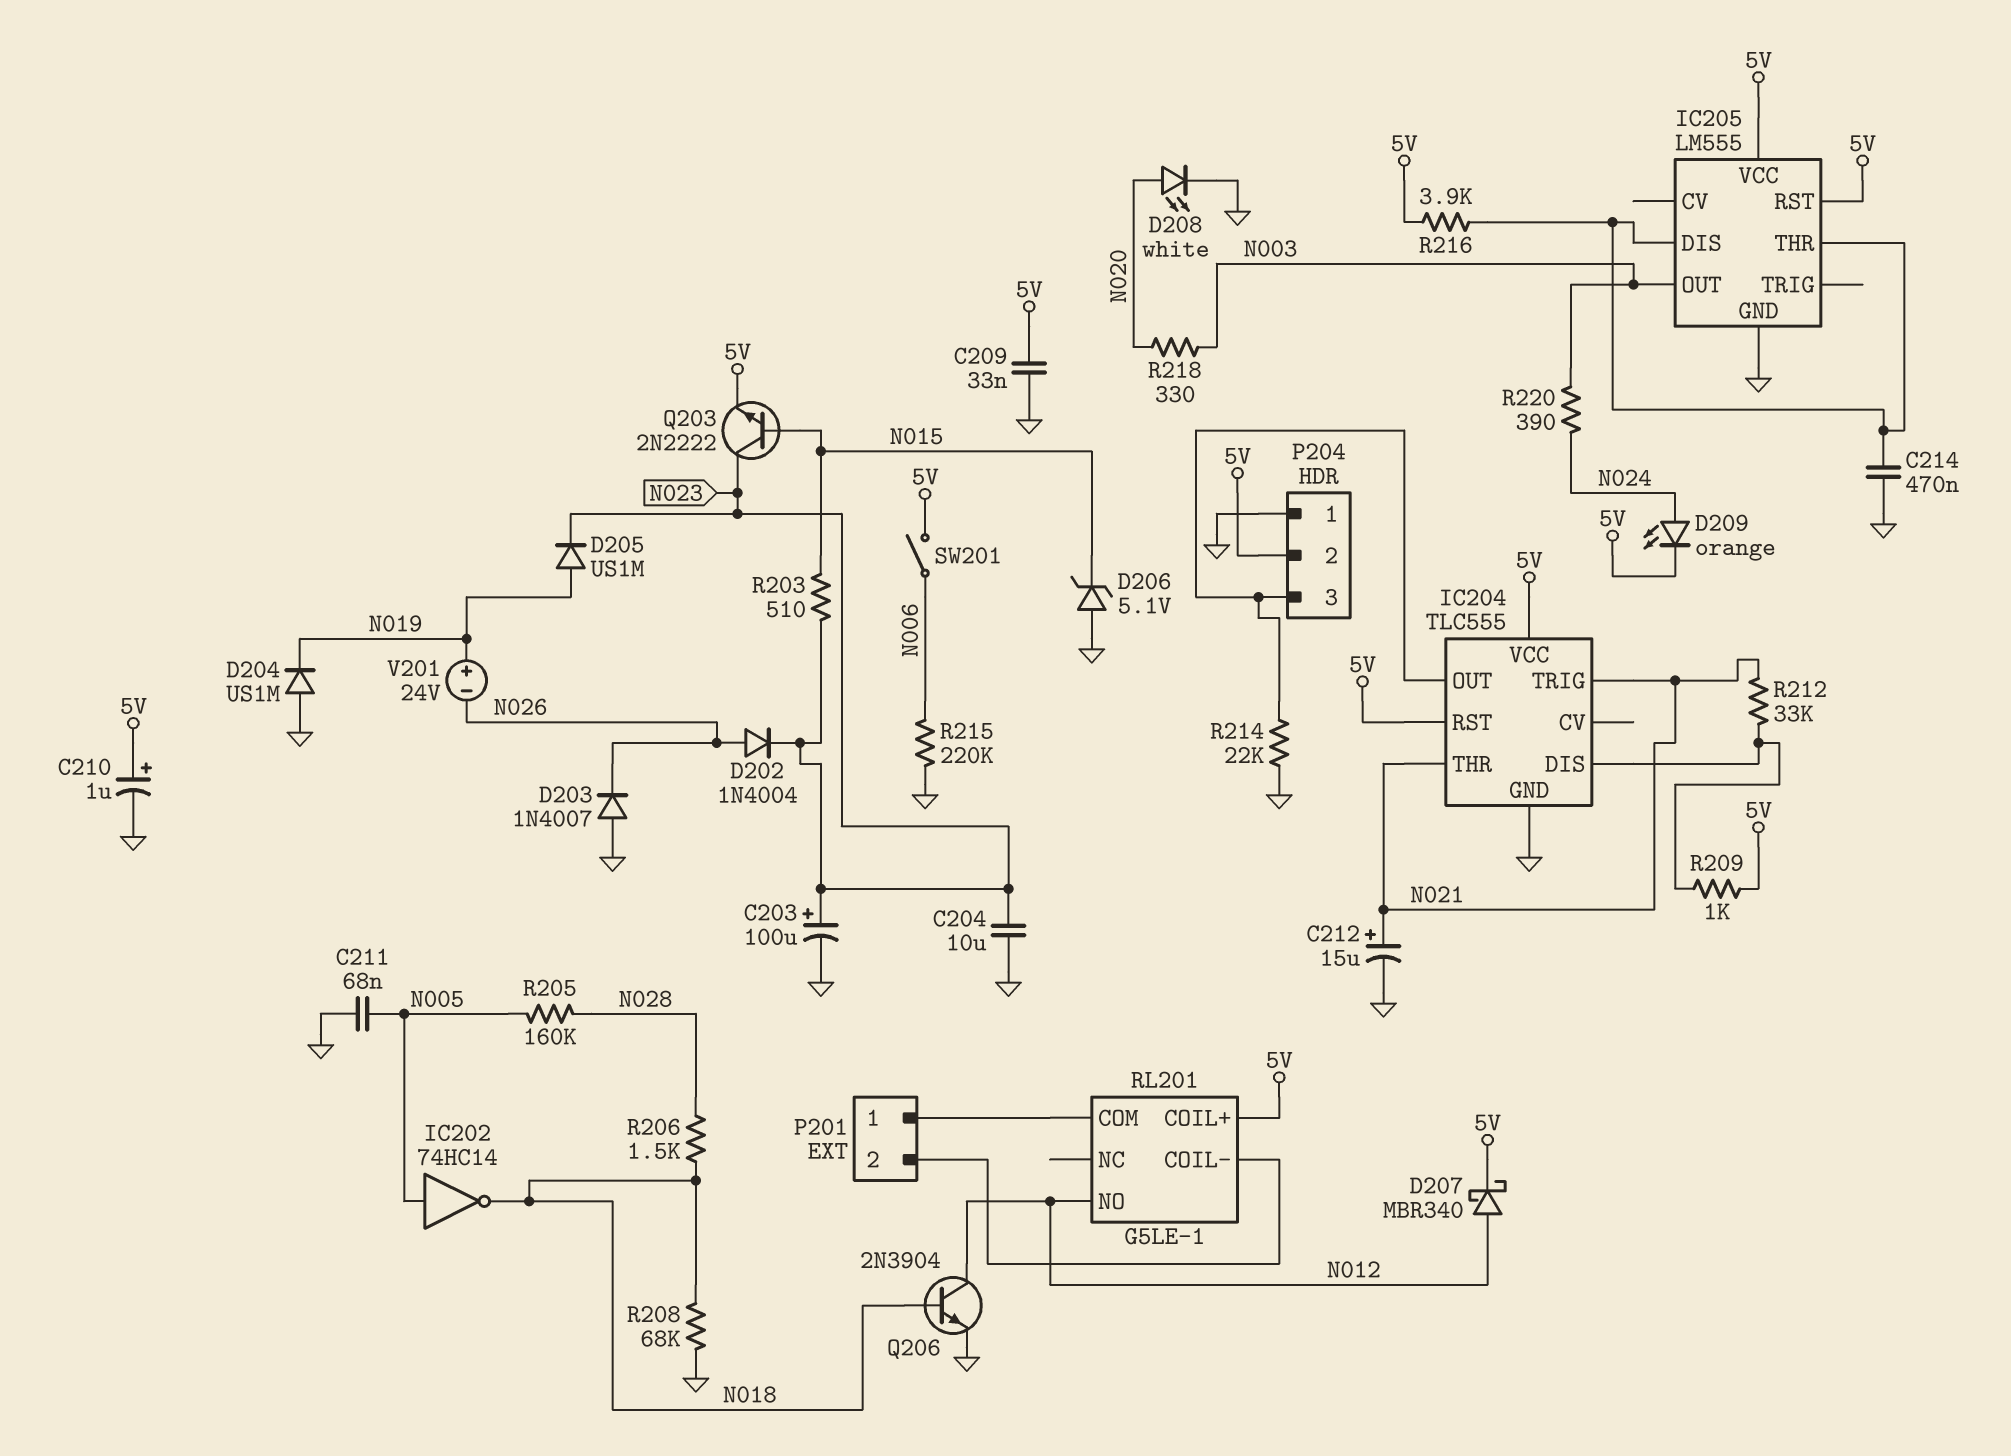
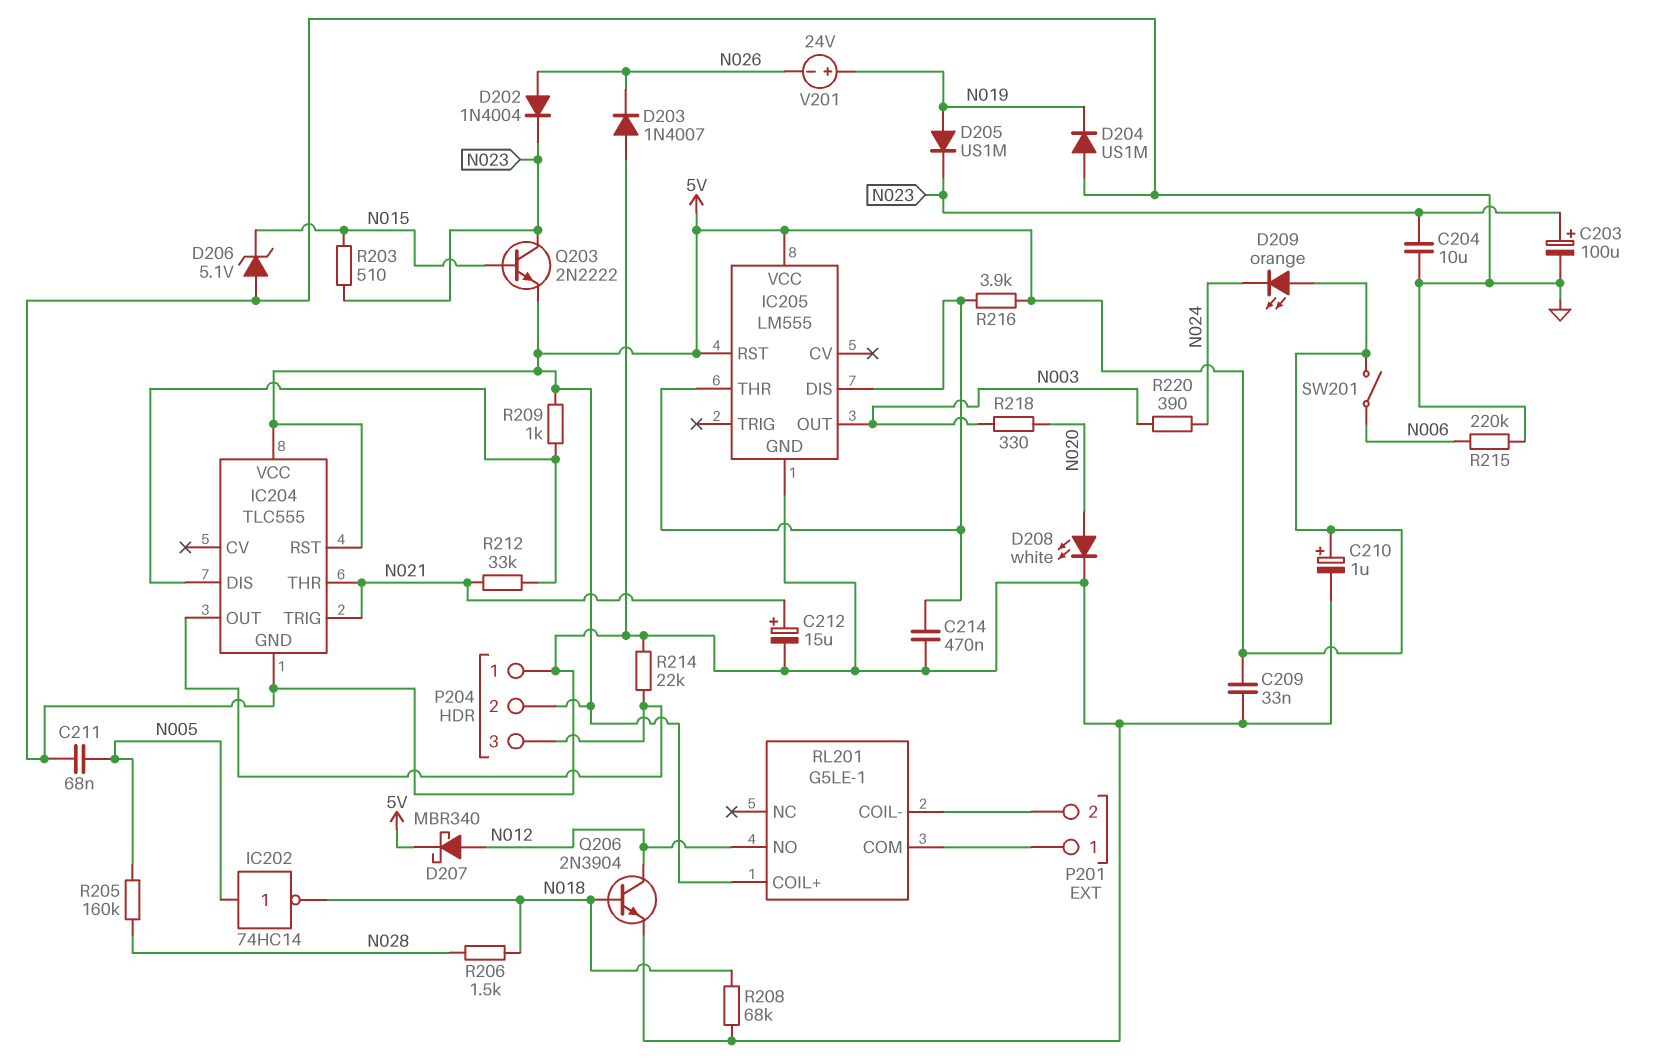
D209: LED orange (A N024, K 5V) -> LED orange (A 5V, K N024)

